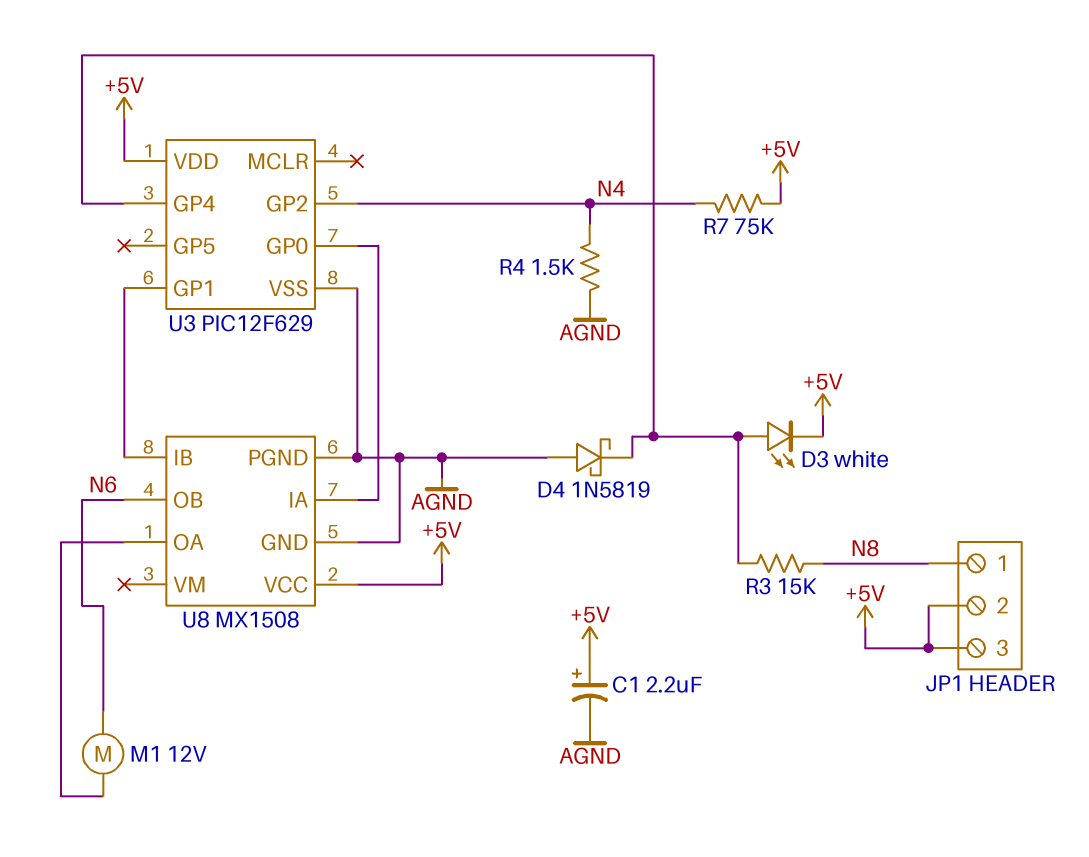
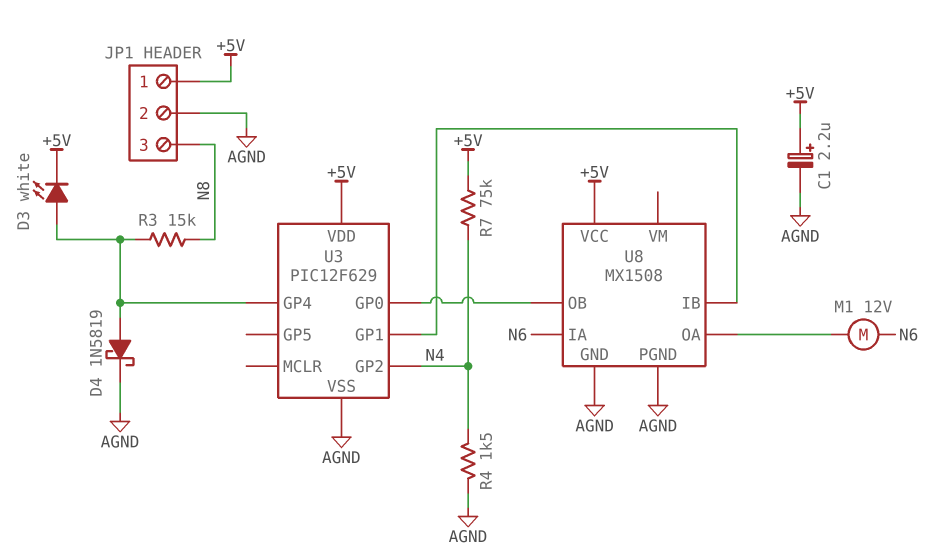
D4: schottky 1N5819 (A AGND, K U3/GP4) -> schottky 1N5819 (A U3/GP4, K AGND)
JP1 pin 1: N8 -> +5V
JP1 pin 2: +5V -> AGND
JP1 pin 3: +5V -> N8
U8 pin IA: U3/GP0 -> N6
U8 pin OB: N6 -> U3/GP0

